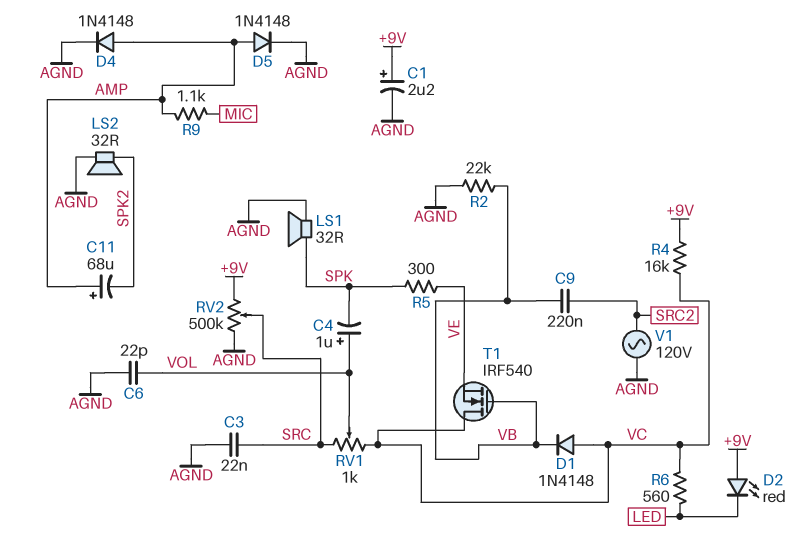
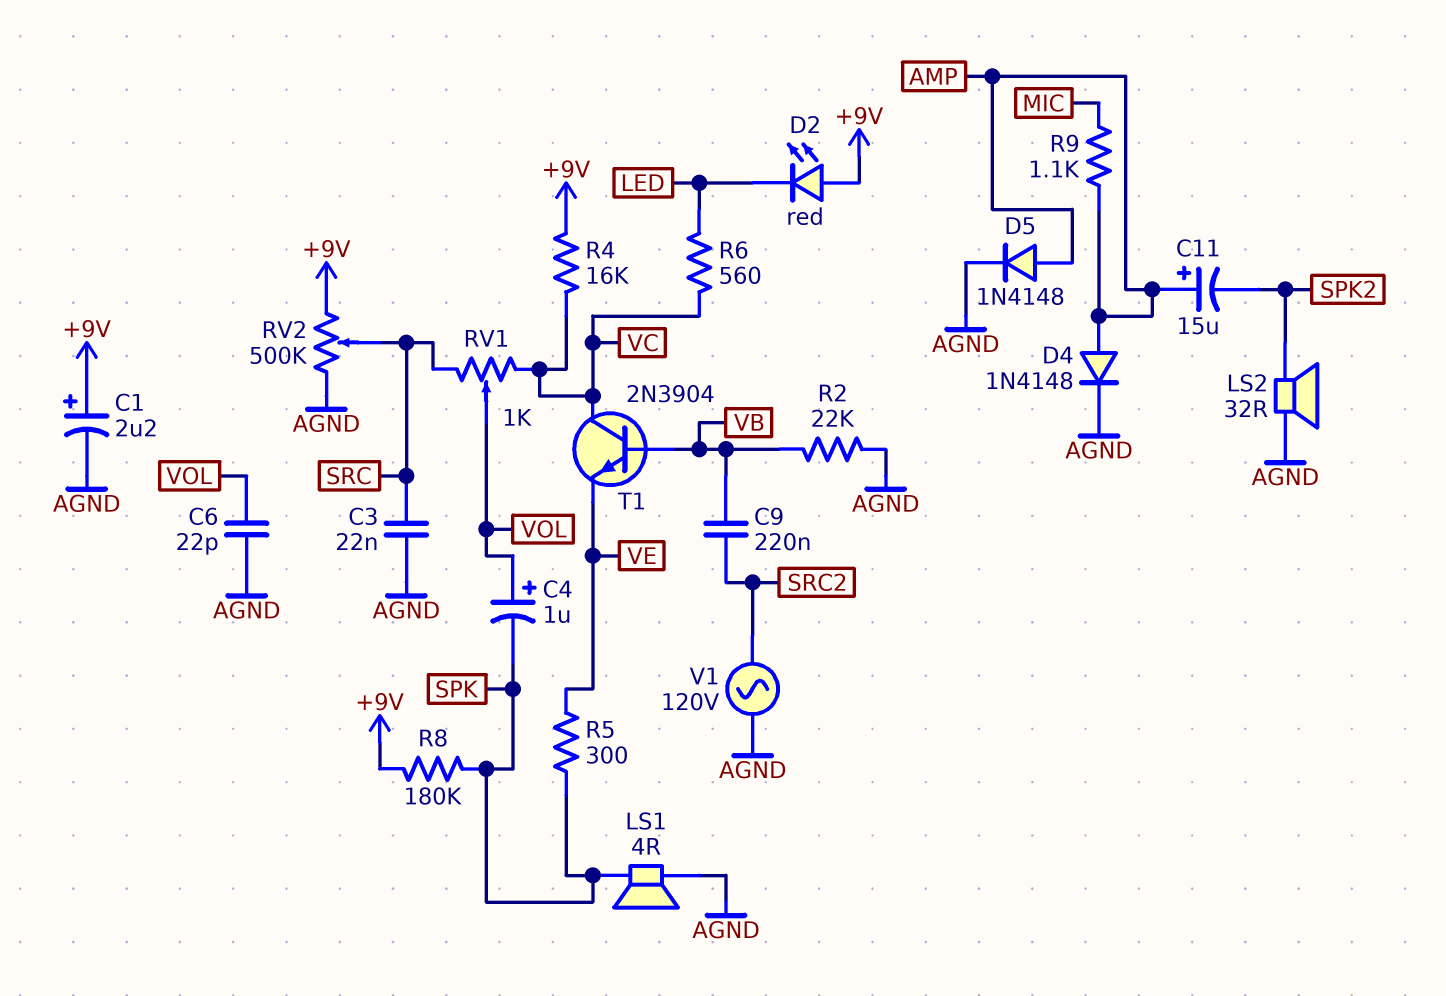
C11: 68uF (plus AMP, minus SPK2) -> 15uF (plus AMP, minus SPK2)
D1: diode 1N4148 (A VC, K VB) -> none
LS1: speaker 32R (AGND, SPK) -> speaker 4R (AGND, SPK)
R8: none -> 180k (+9V, SPK)
T1: NMOS IRF540 (G VB, D VC, S VE) -> NPN 2N3904 (B VB, C VC, E VE)

